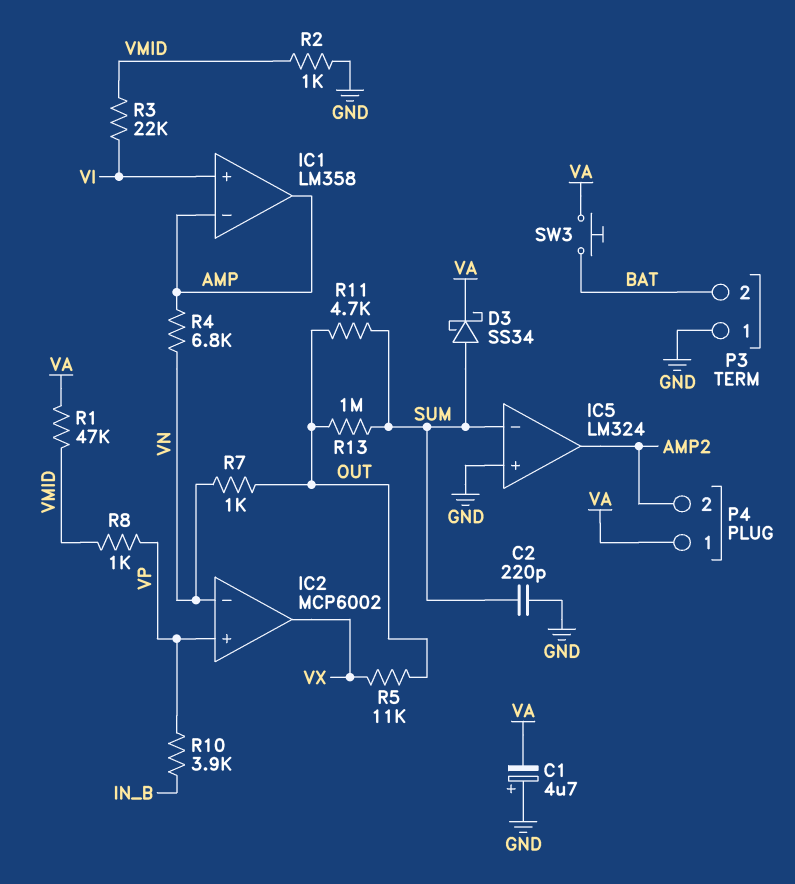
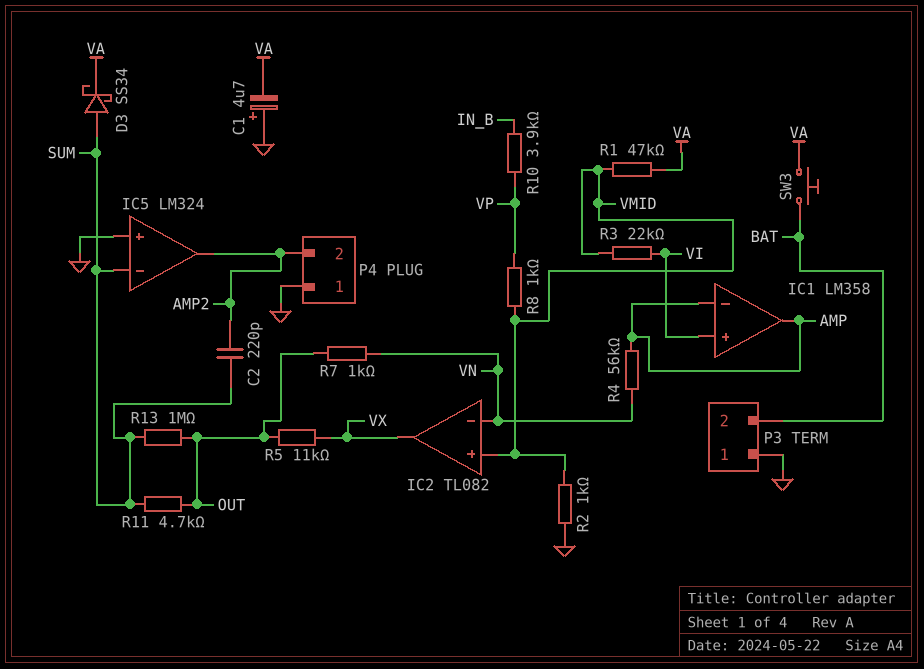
C2: 220pF (GND, SUM) -> 220pF (AMP2, SUM)
IC2: MCP6002 -> TL082
IC2 pin in+: VP -> VMID
P4 pin 1: VA -> GND
R4: 6.8k (AMP, VN) -> 56k (AMP, VN)

